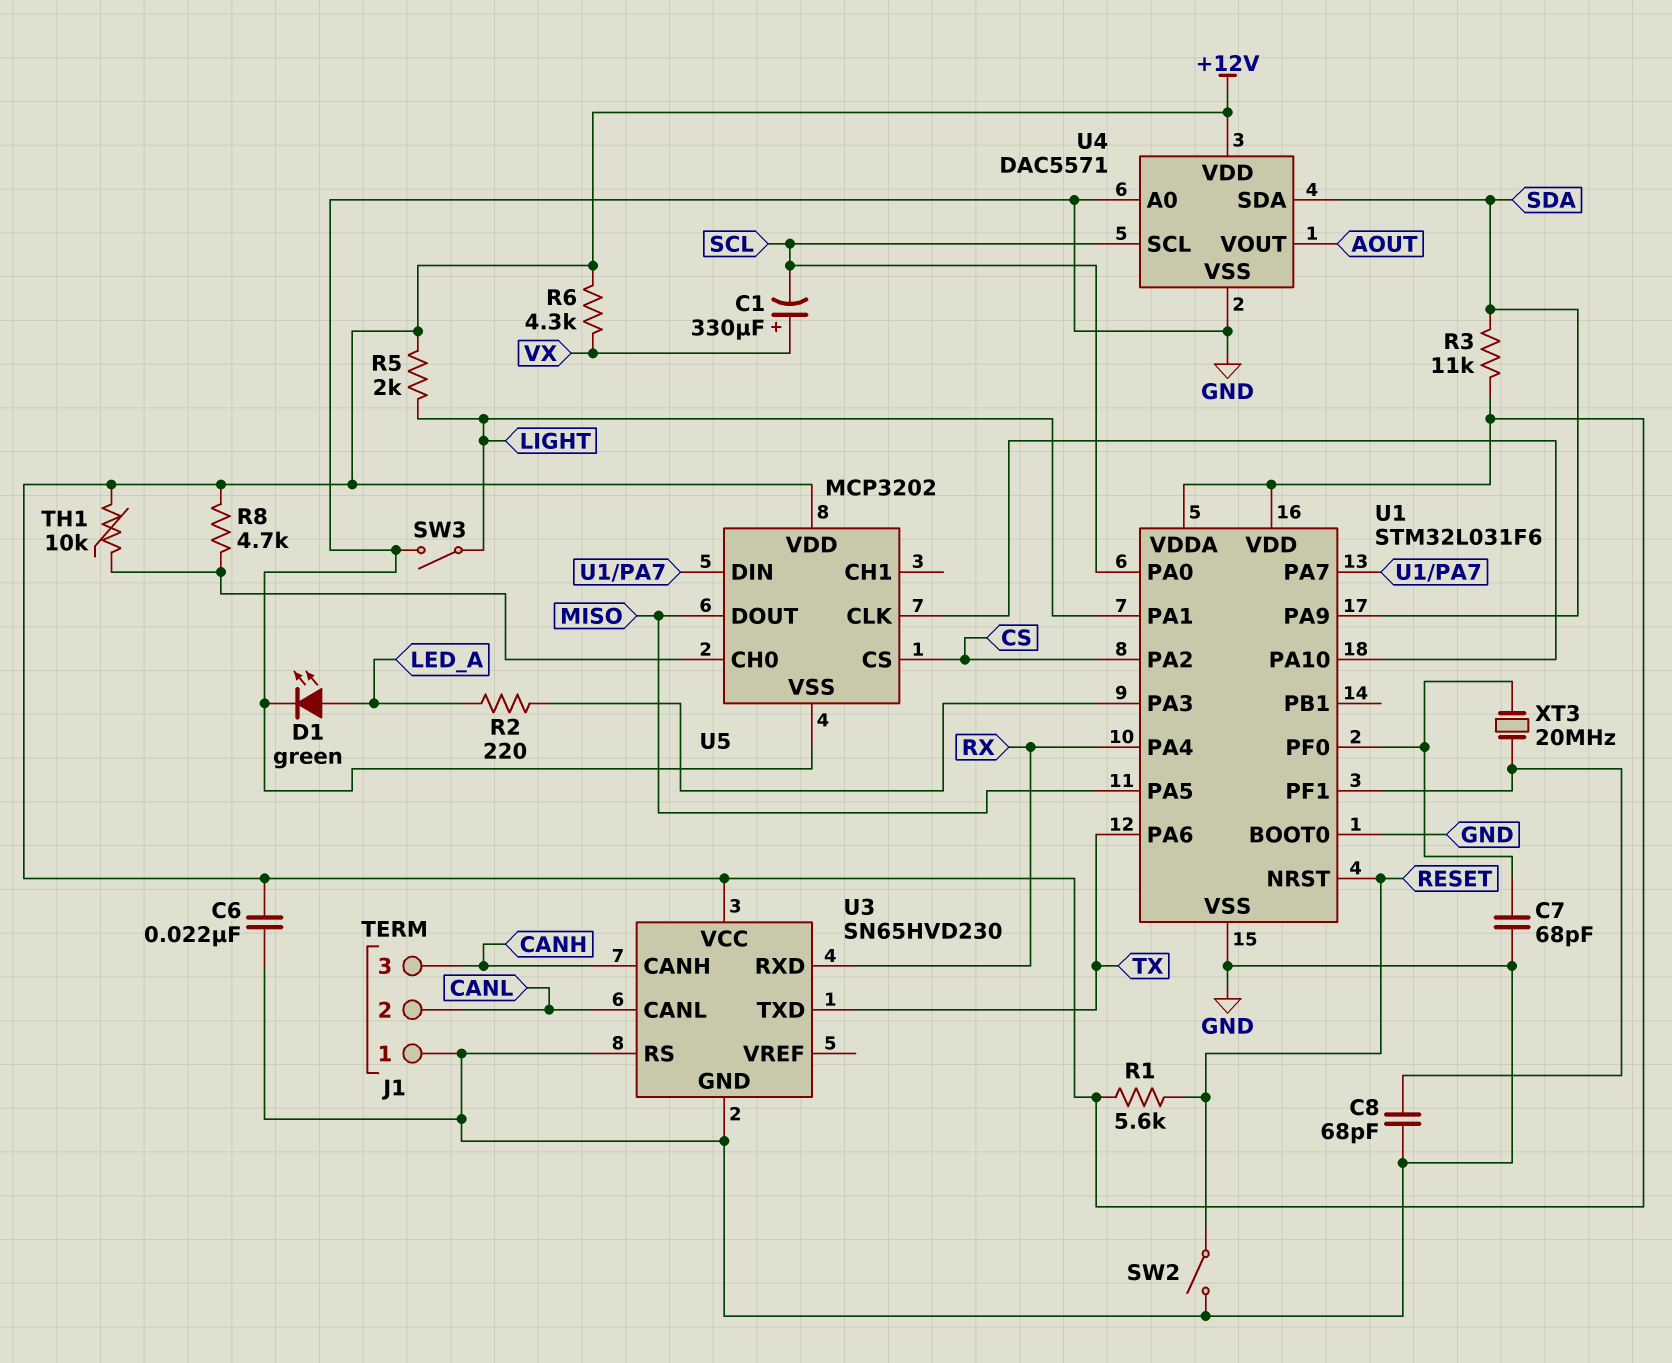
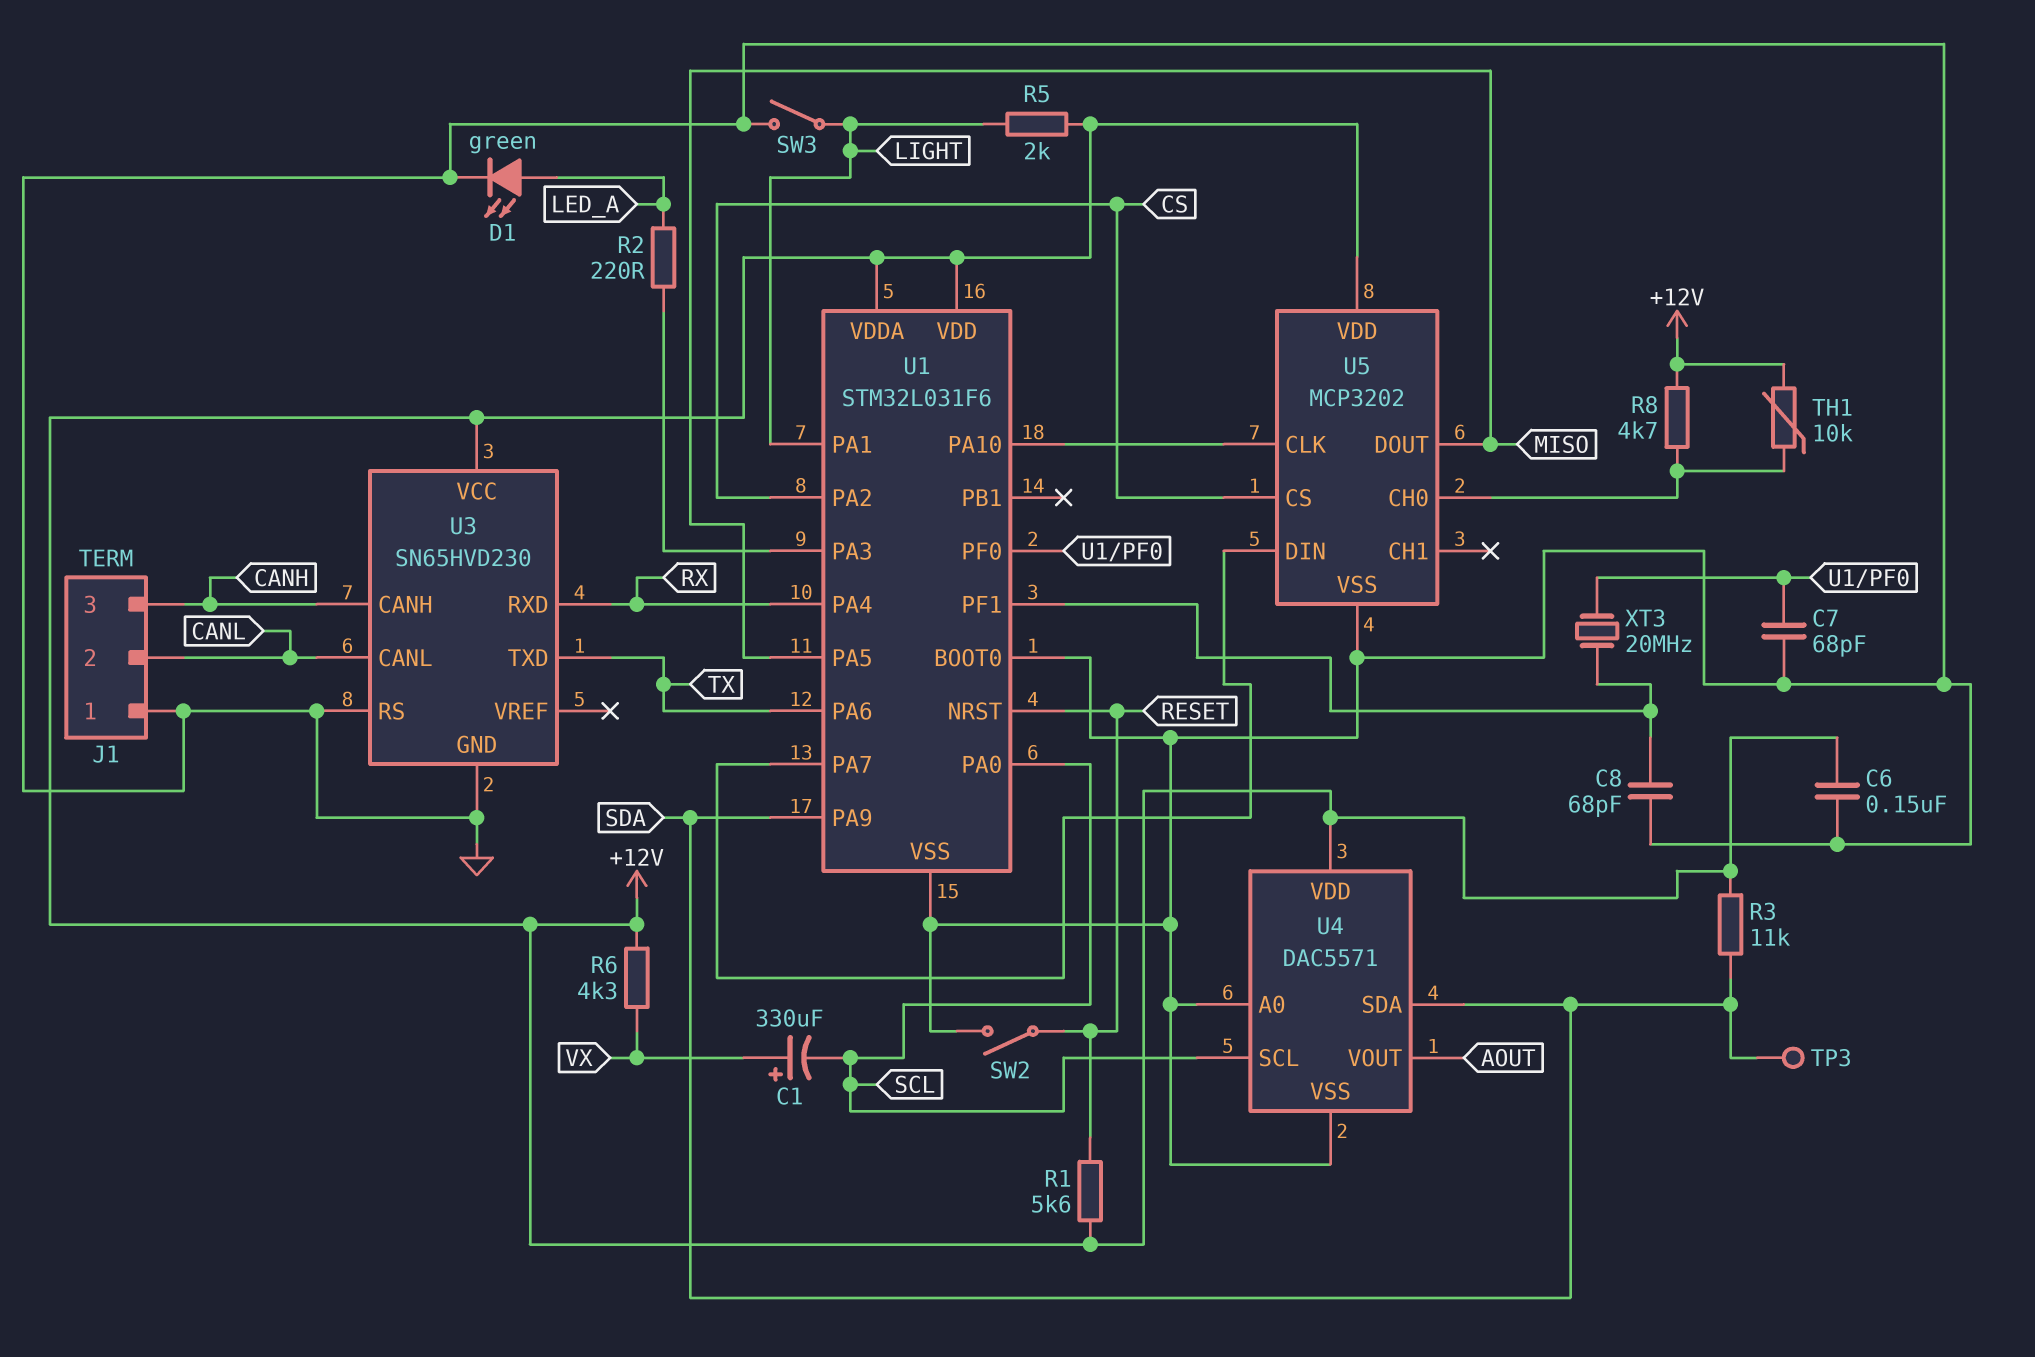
C6: 22nF (+12V, GND) -> 150nF (+12V, GND)
TP3: none -> test point (SDA)

